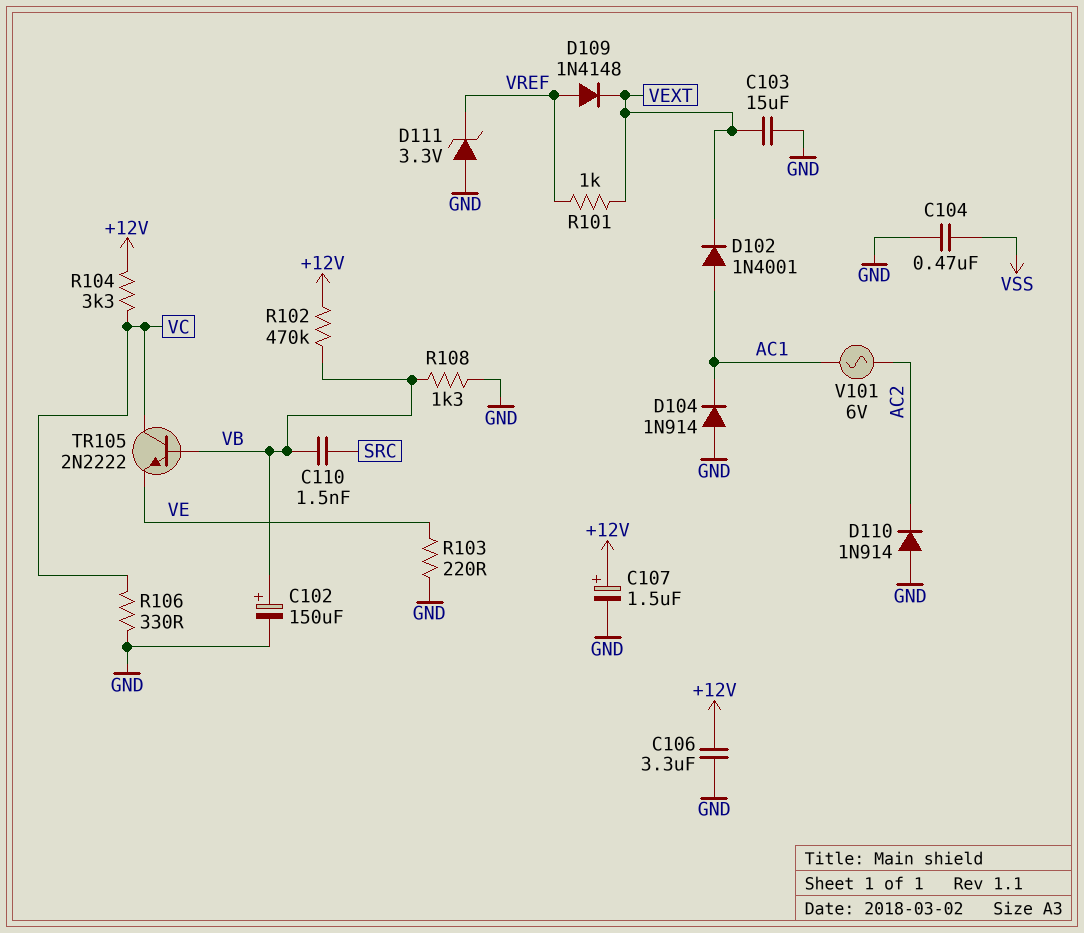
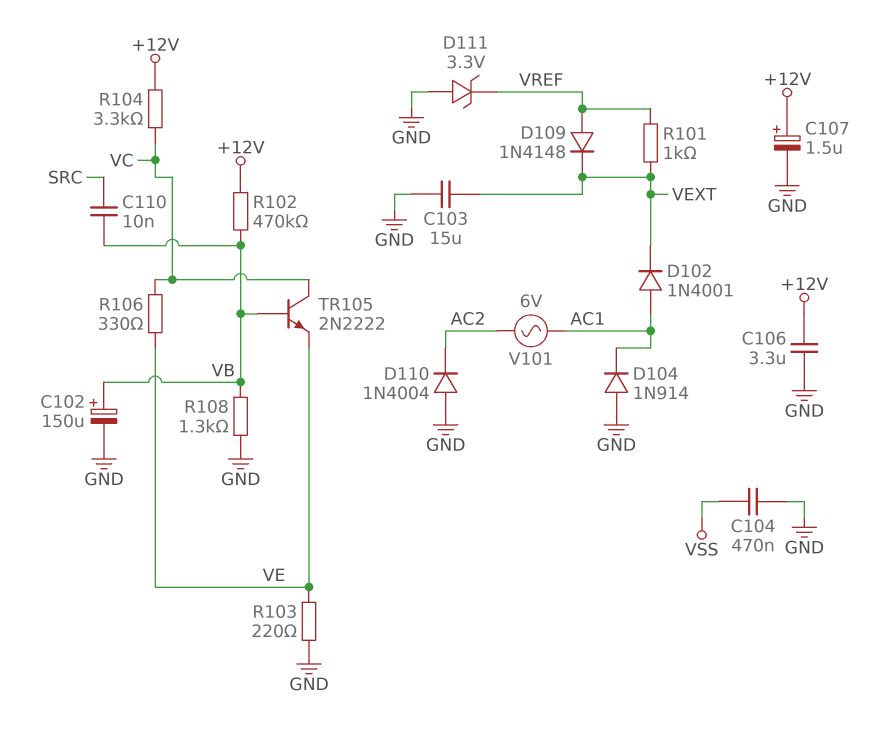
C110: 1.5nF (SRC, VB) -> 10nF (SRC, VB)
D110: diode 1N914 (A GND, K AC2) -> diode 1N4004 (A GND, K AC2)
R106: 330 (GND, VC) -> 330 (VC, VE)

